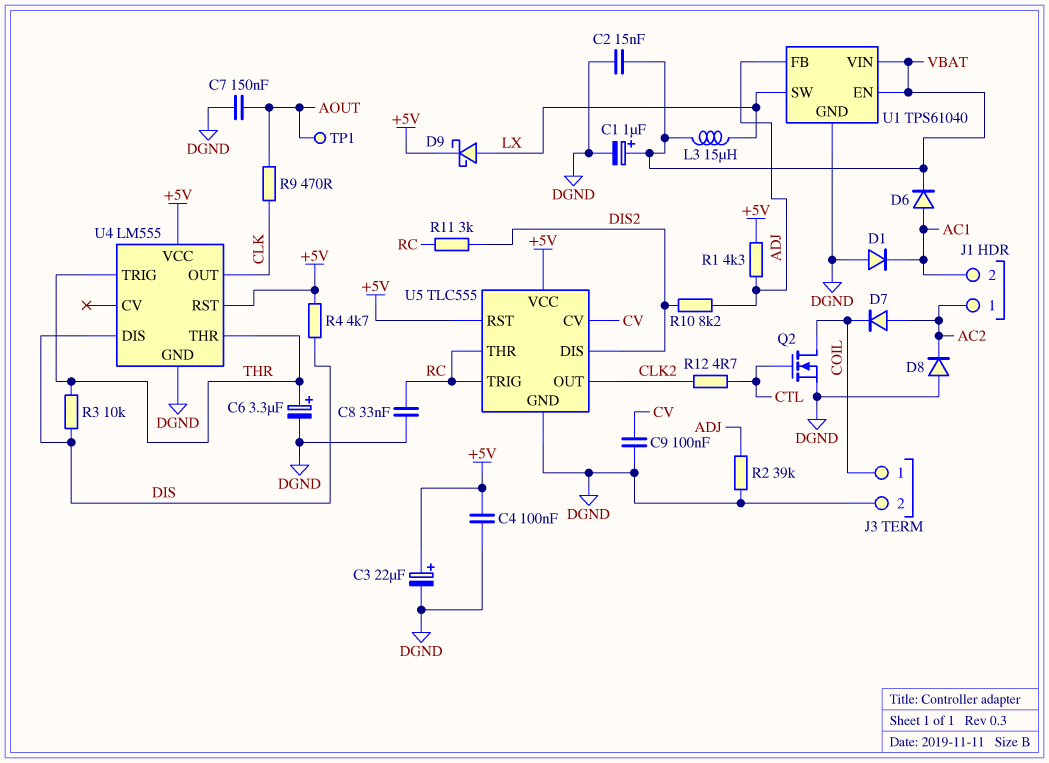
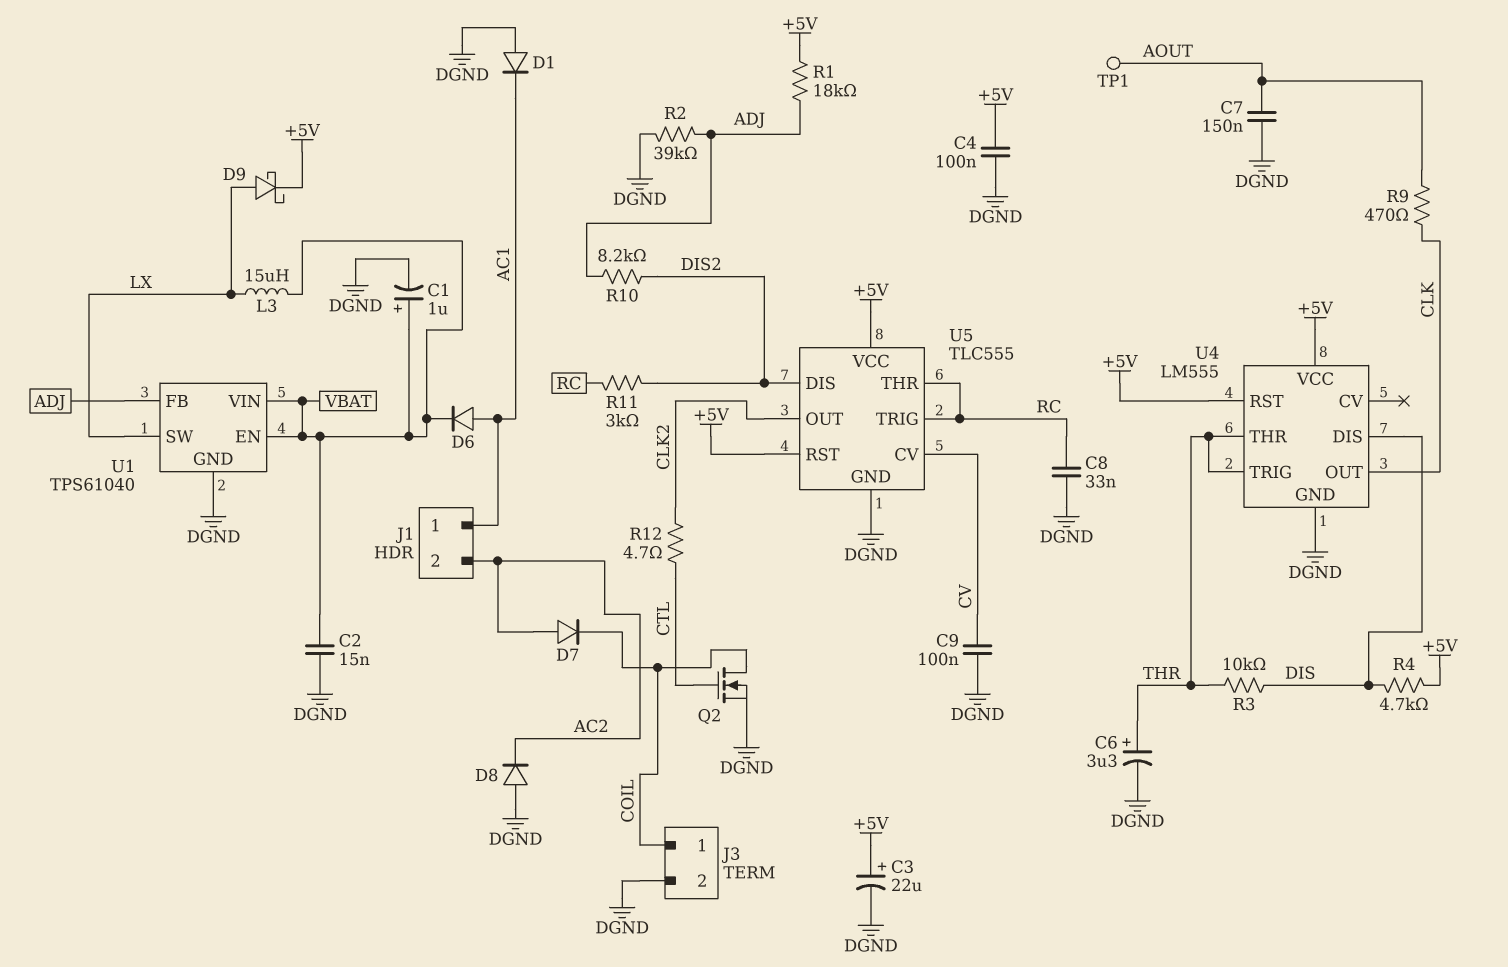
J1 pin 1: AC2 -> AC1
J1 pin 2: AC1 -> AC2
R1: 4.3k (+5V, ADJ) -> 18k (+5V, ADJ)

